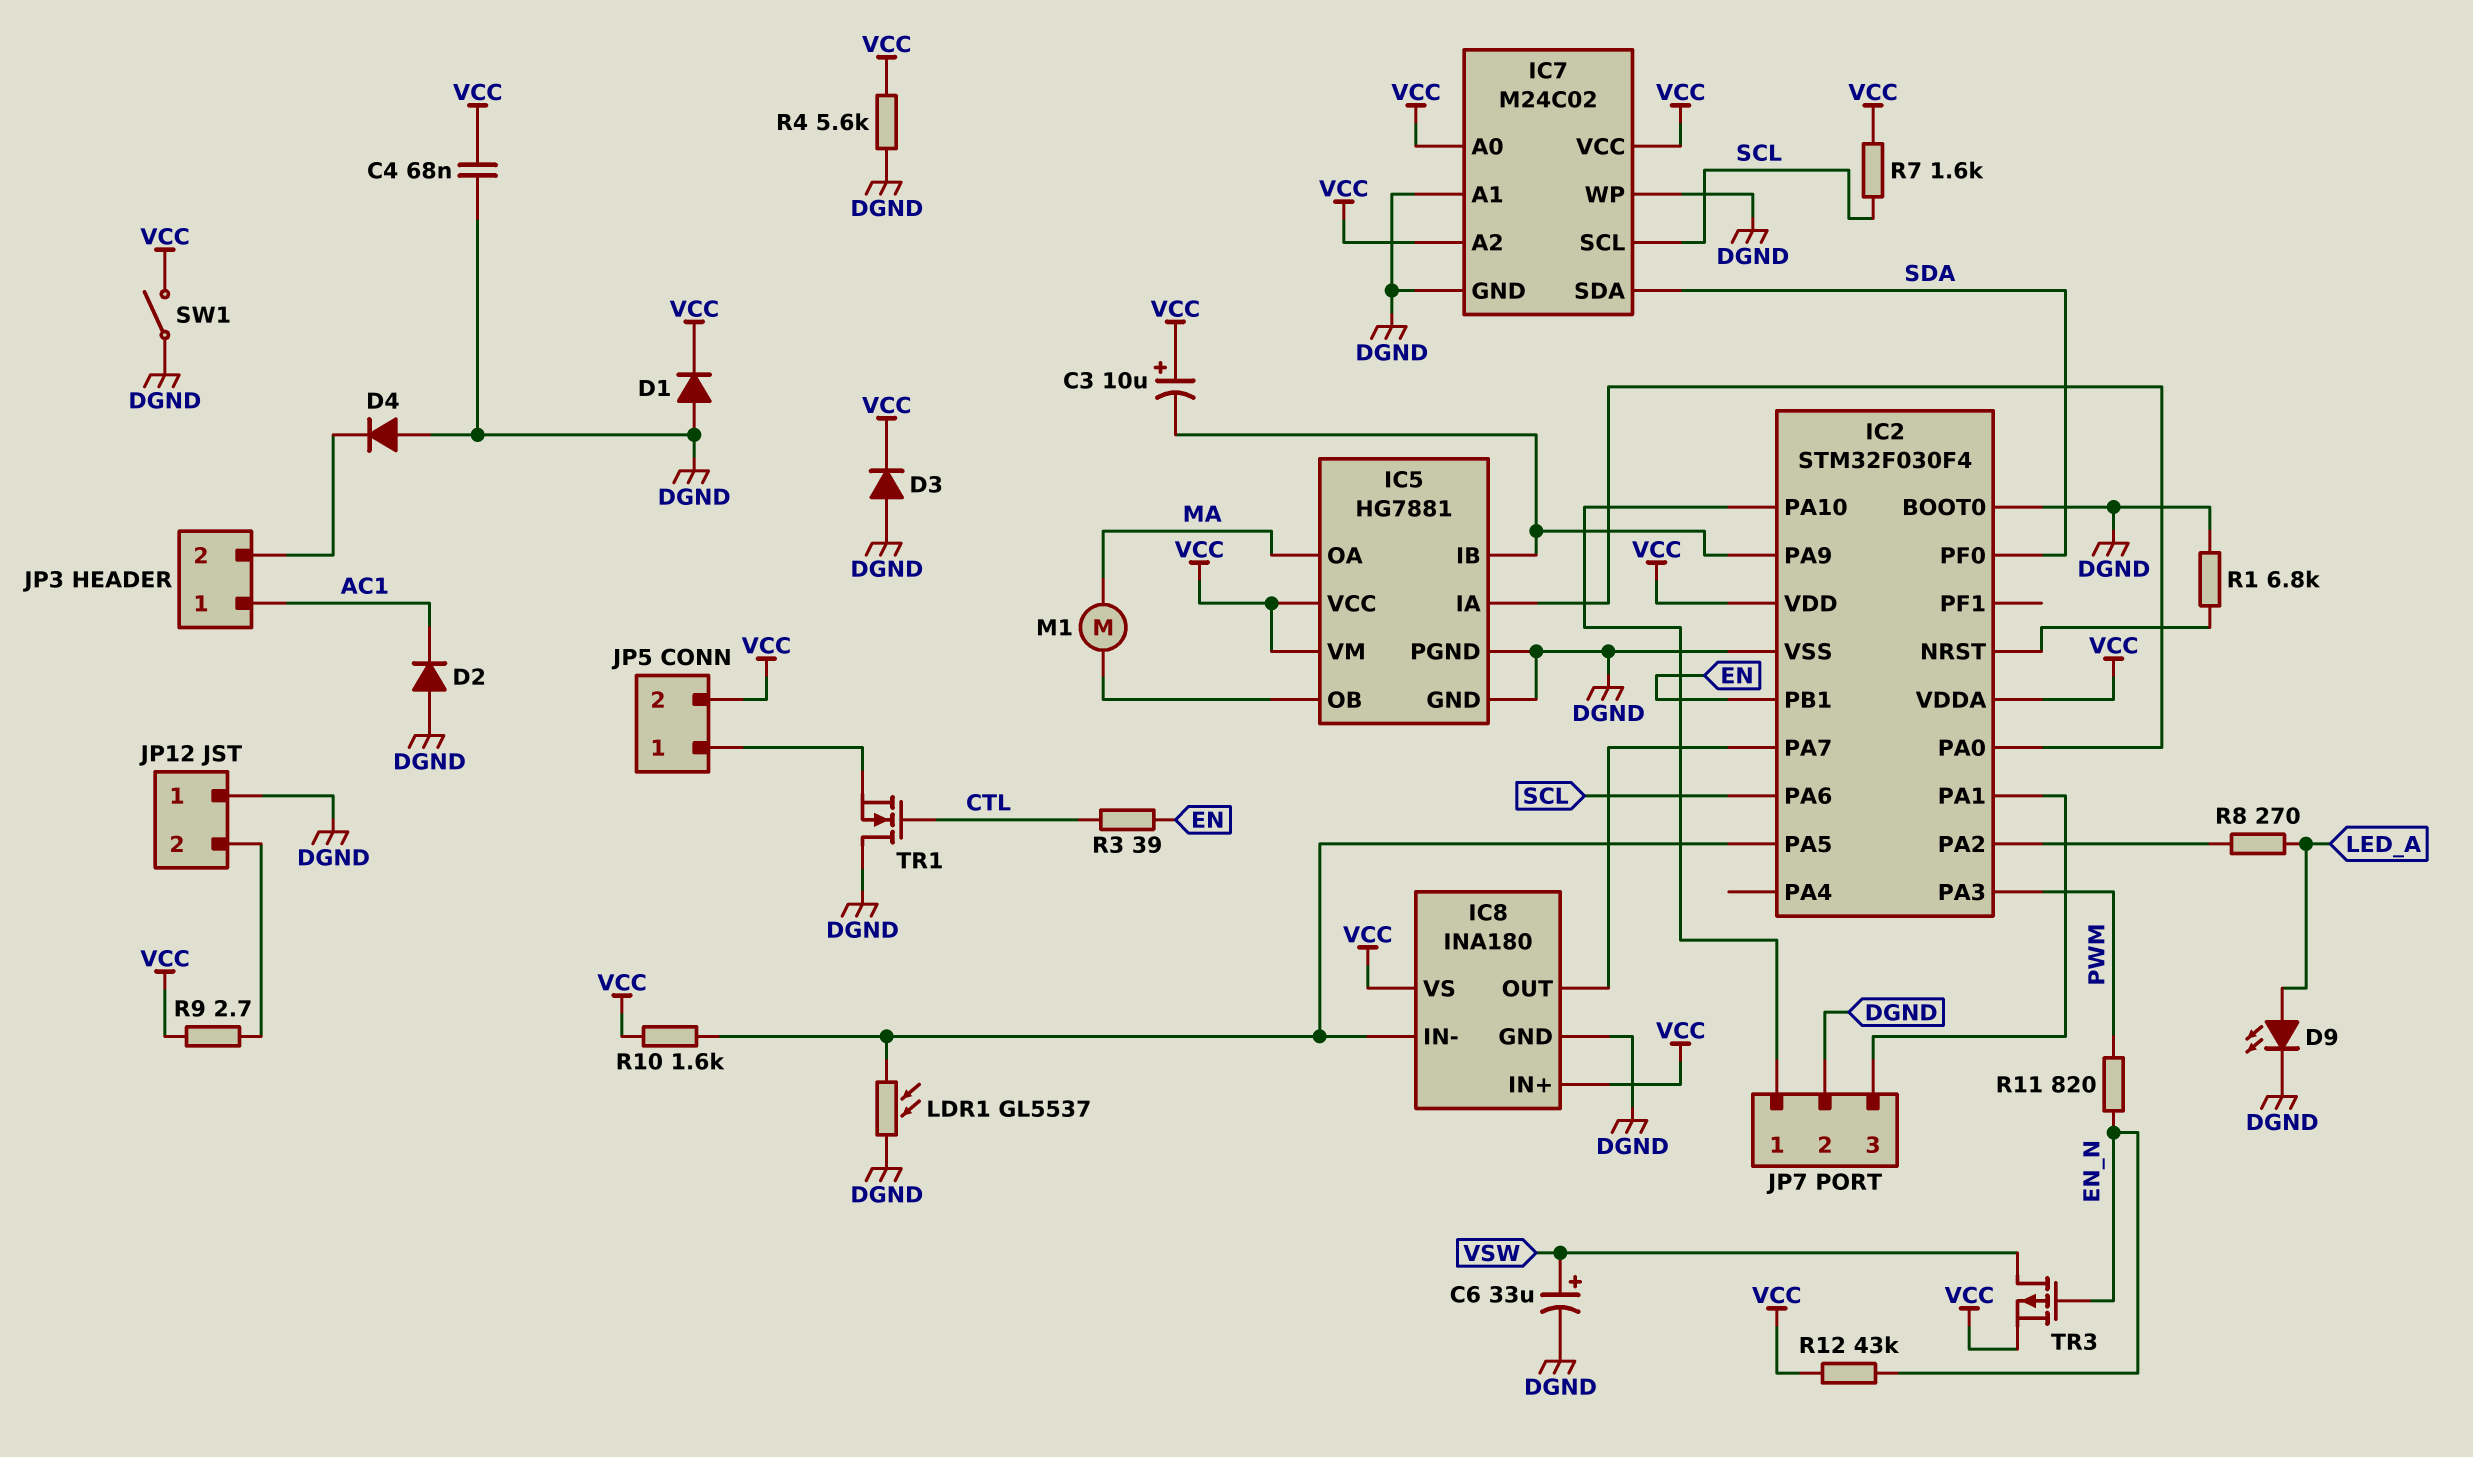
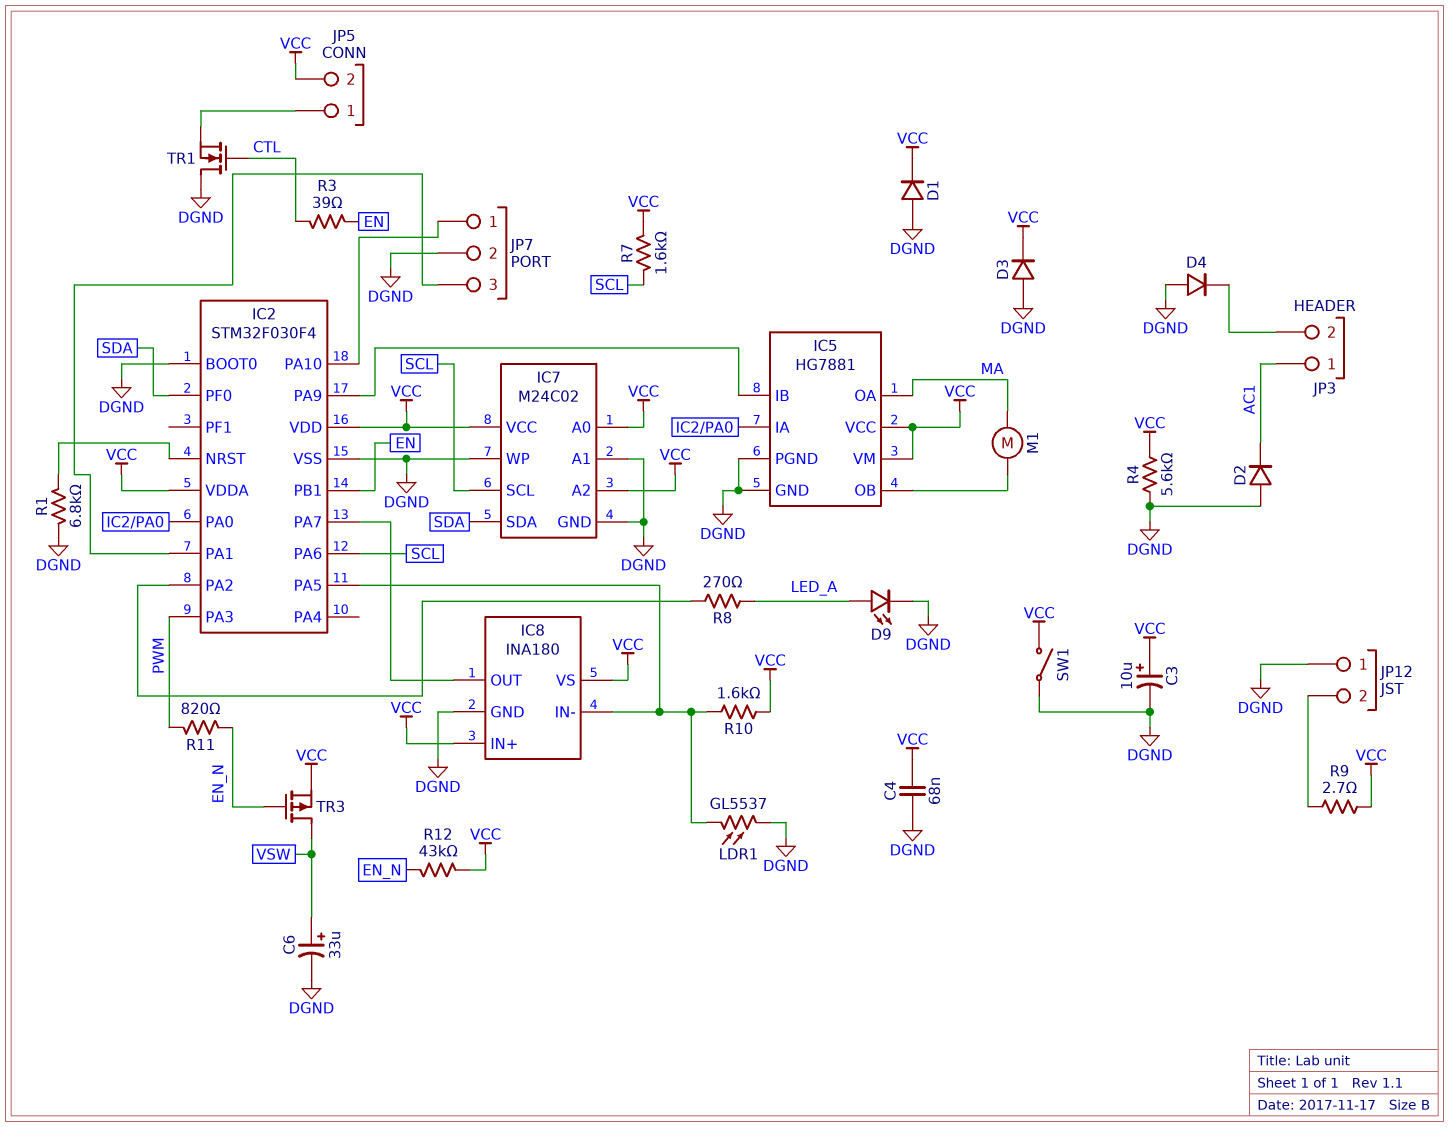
C3: 10uF (plus VCC, minus IC2/PA9) -> 10uF (plus VCC, minus DGND)

